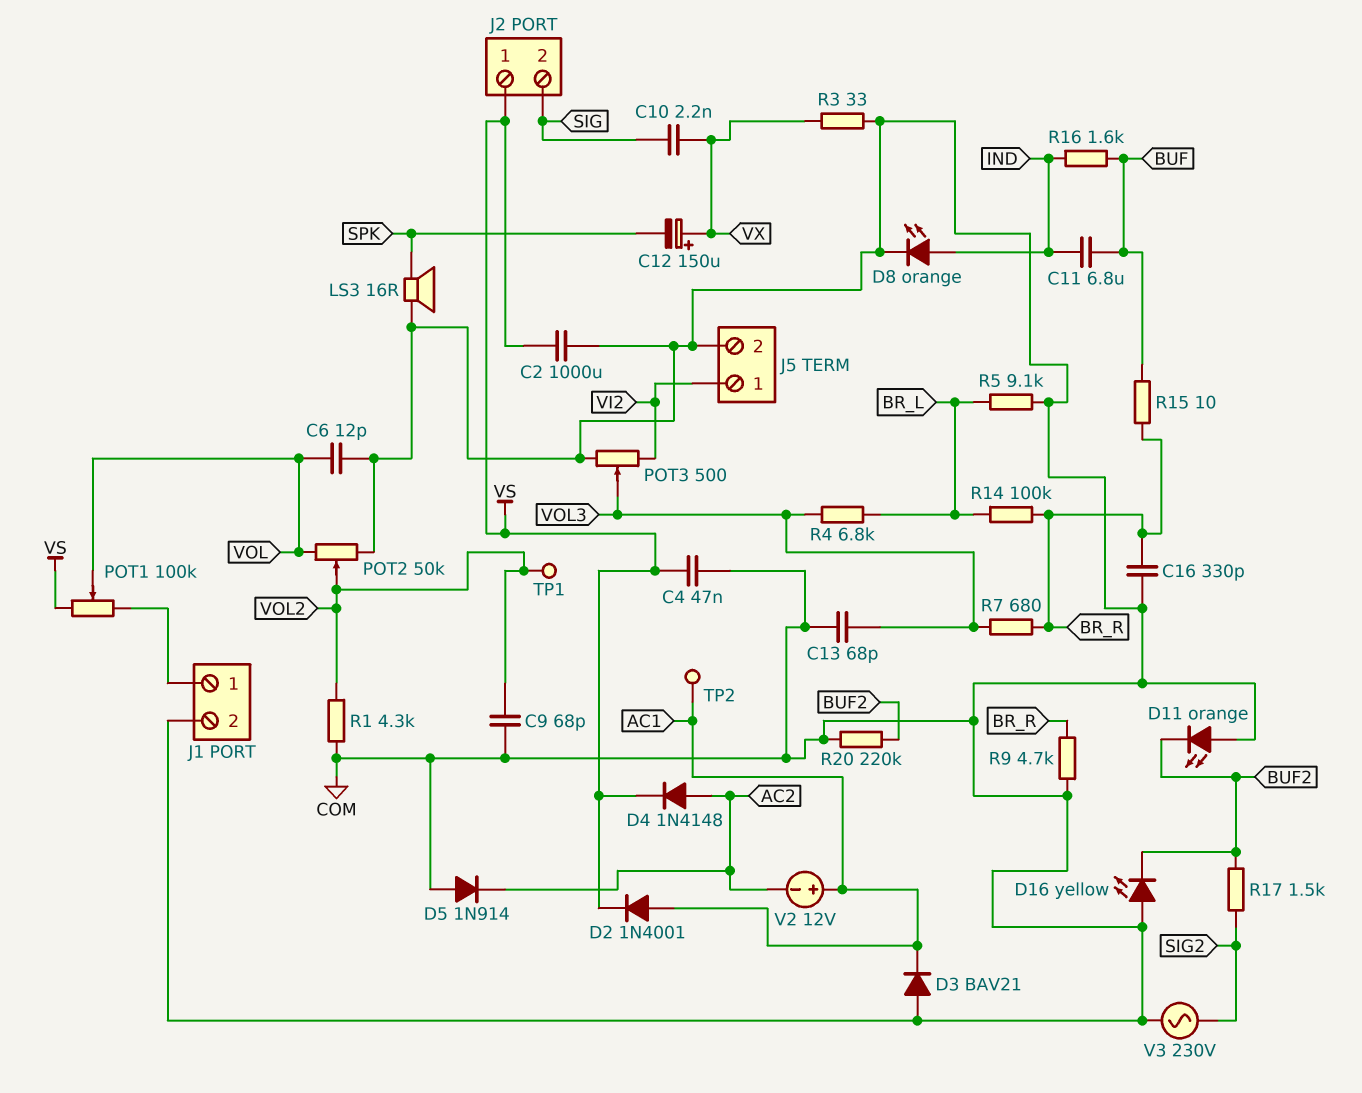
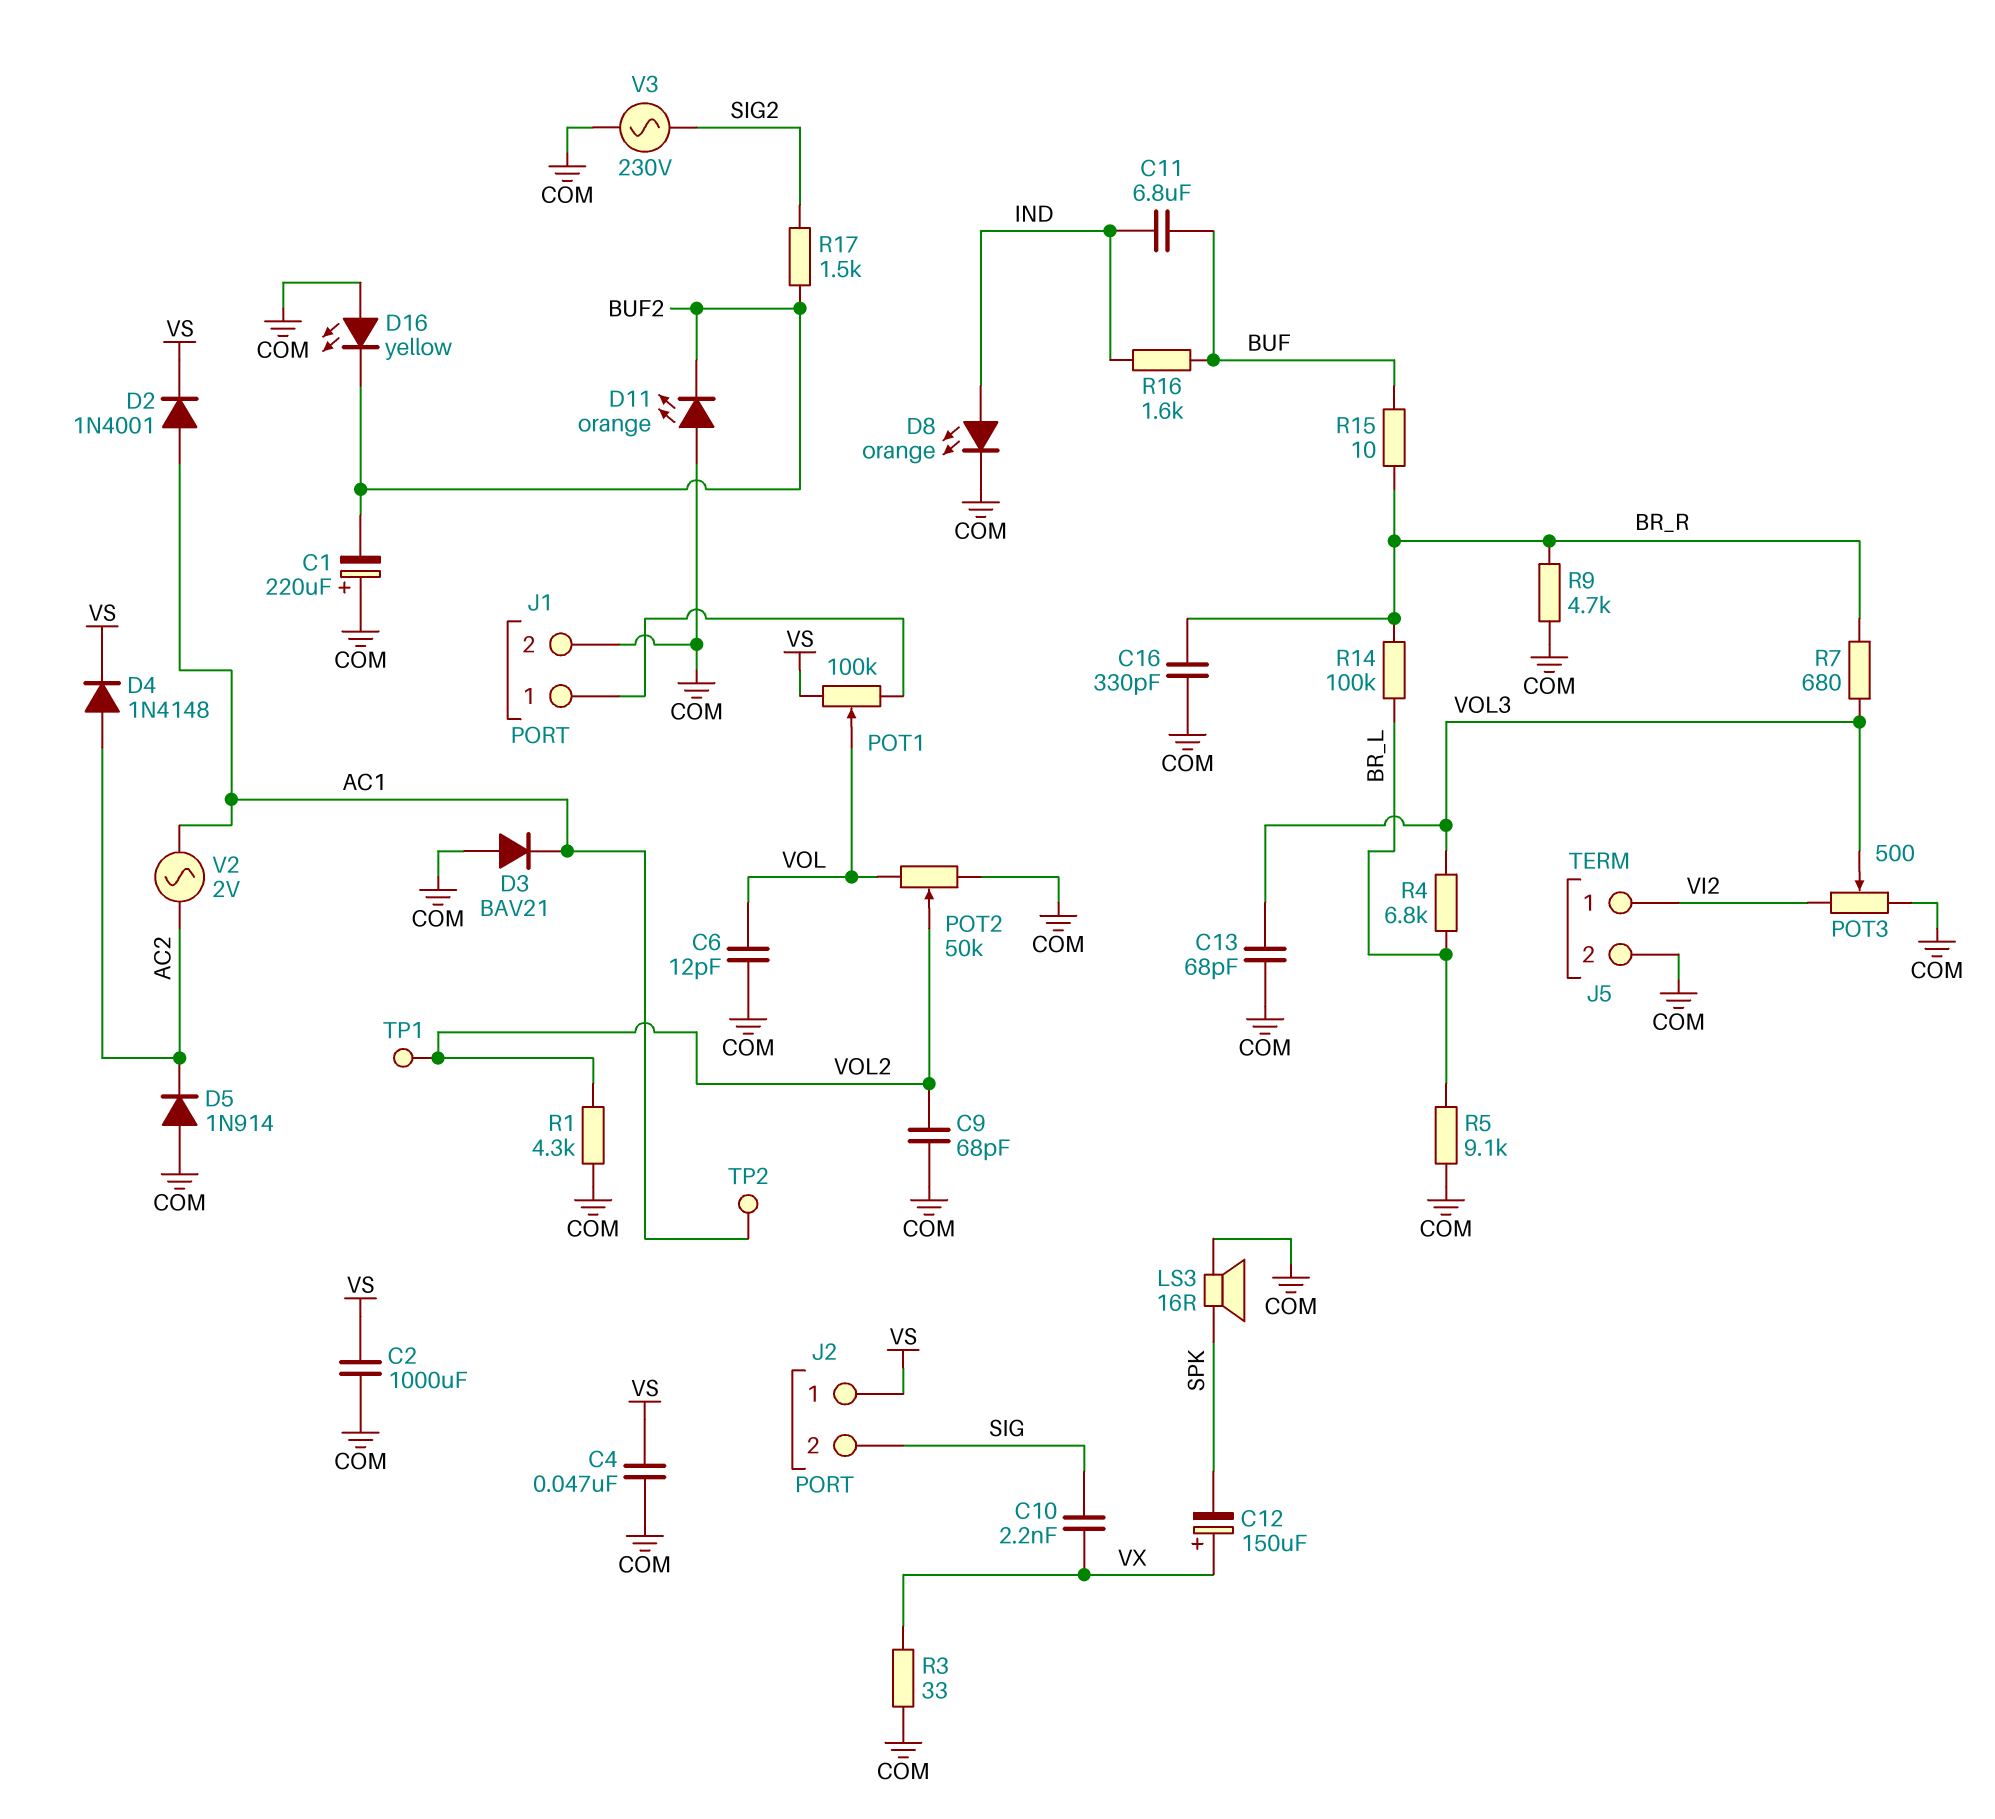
C1: none -> 220uF (plus COM, minus BUF2)
R20: 220k (BUF2, COM) -> none
V2: 12V (plus AC1, minus AC2) -> AC 2V (AC1, AC2)

